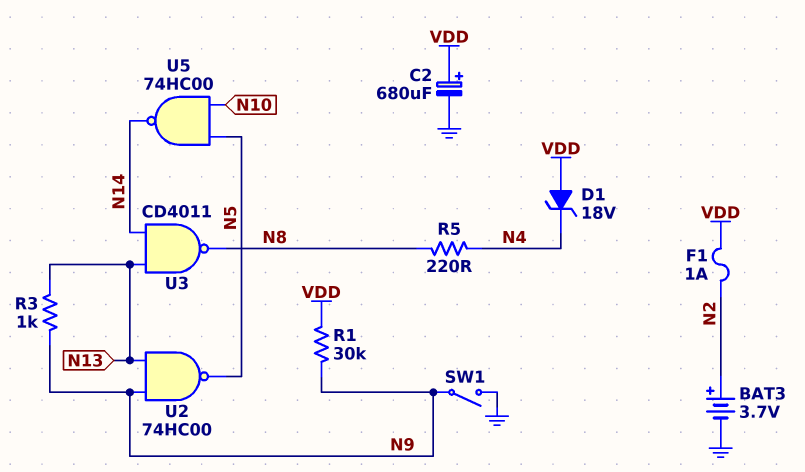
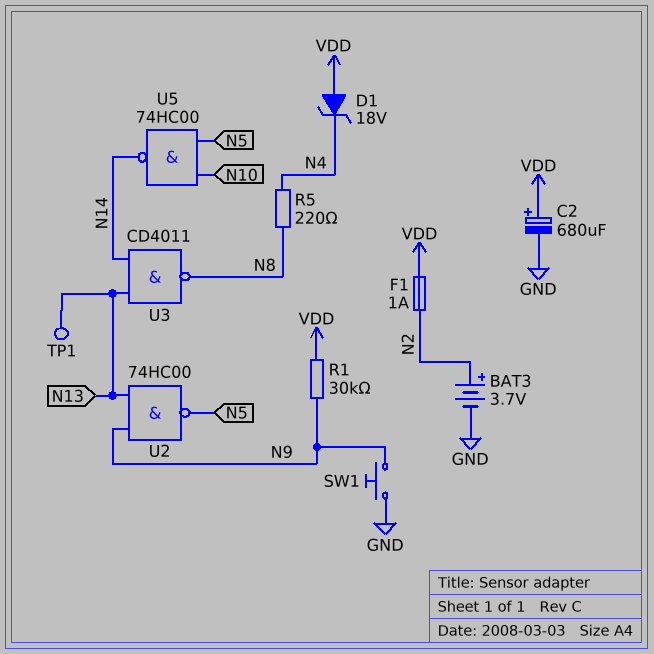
R3: 1k (N9, N13) -> none
SW1: switch (GND, N9) -> button (GND, N9)
TP1: none -> test point (N13)

